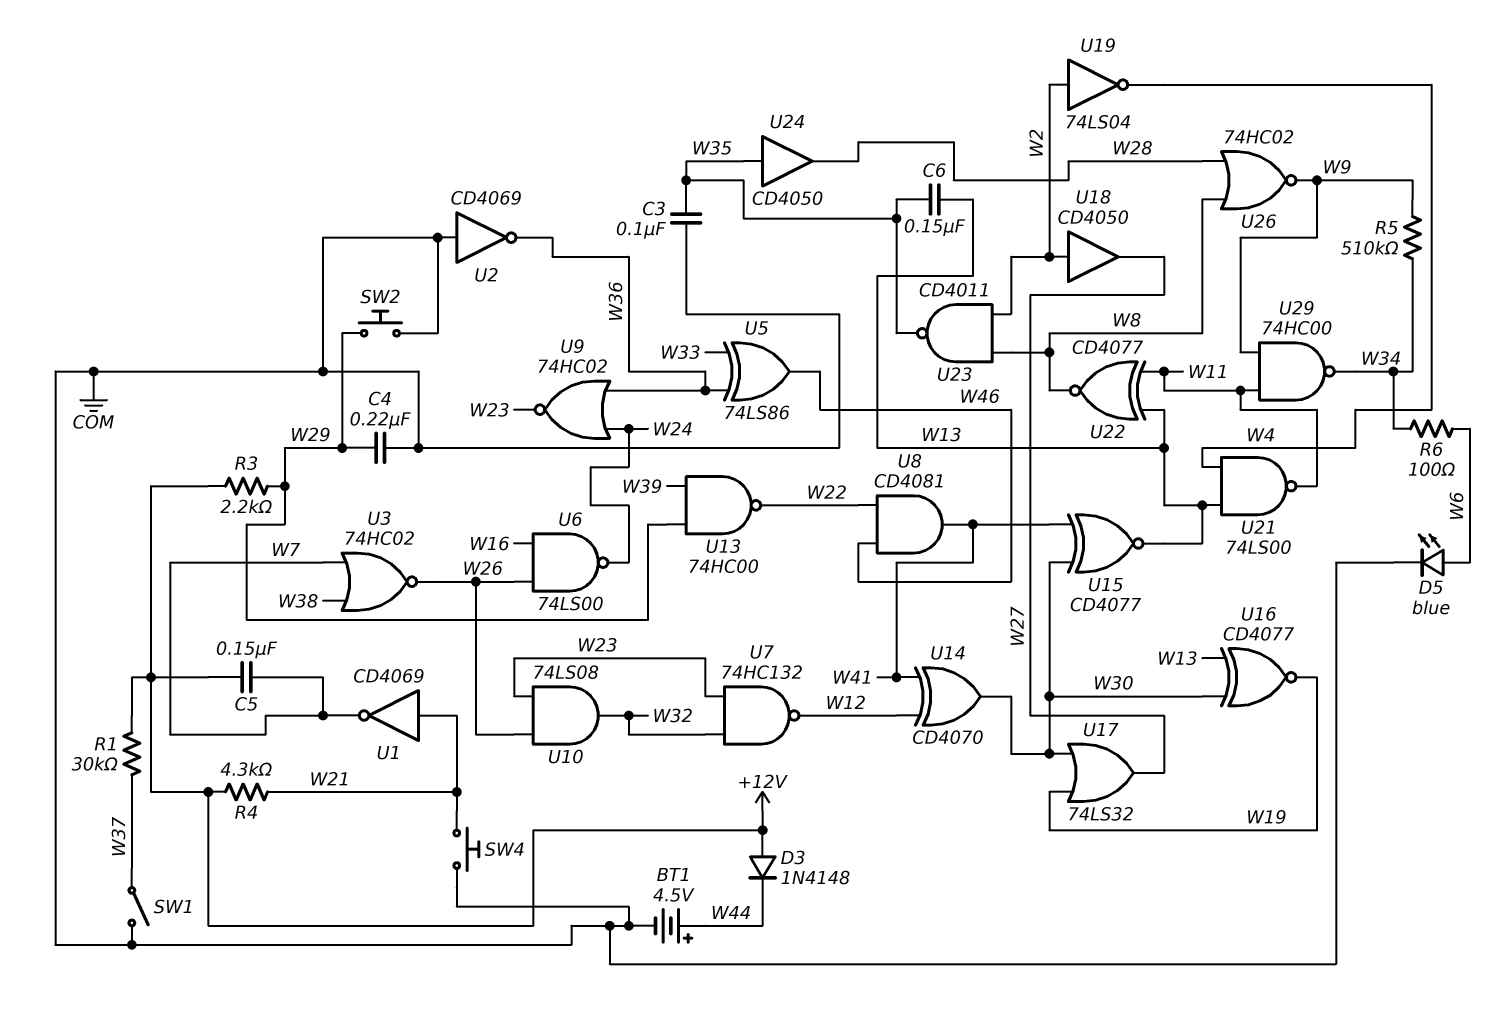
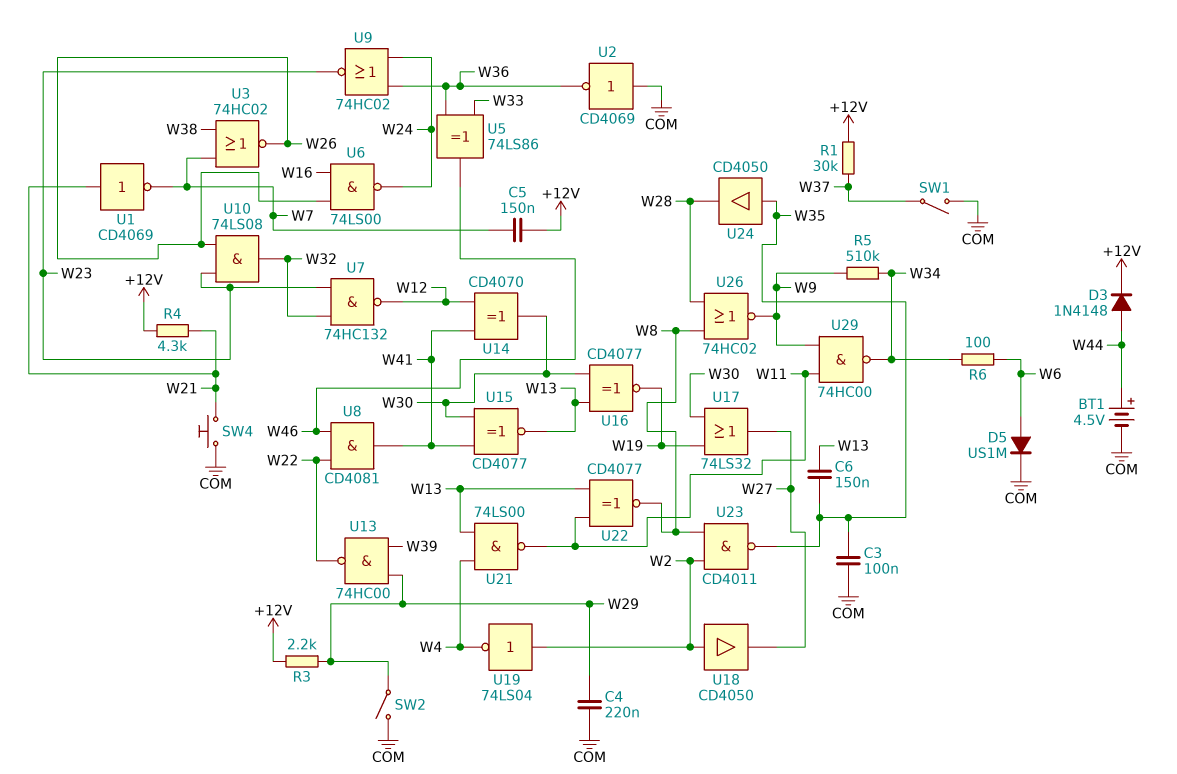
D3: diode 1N4148 (A +12V, K W44) -> diode 1N4148 (A W44, K +12V)
D5: LED blue (A W6, K COM) -> diode US1M (A W6, K COM)
SW2: button (COM, W29) -> switch (COM, W29)

